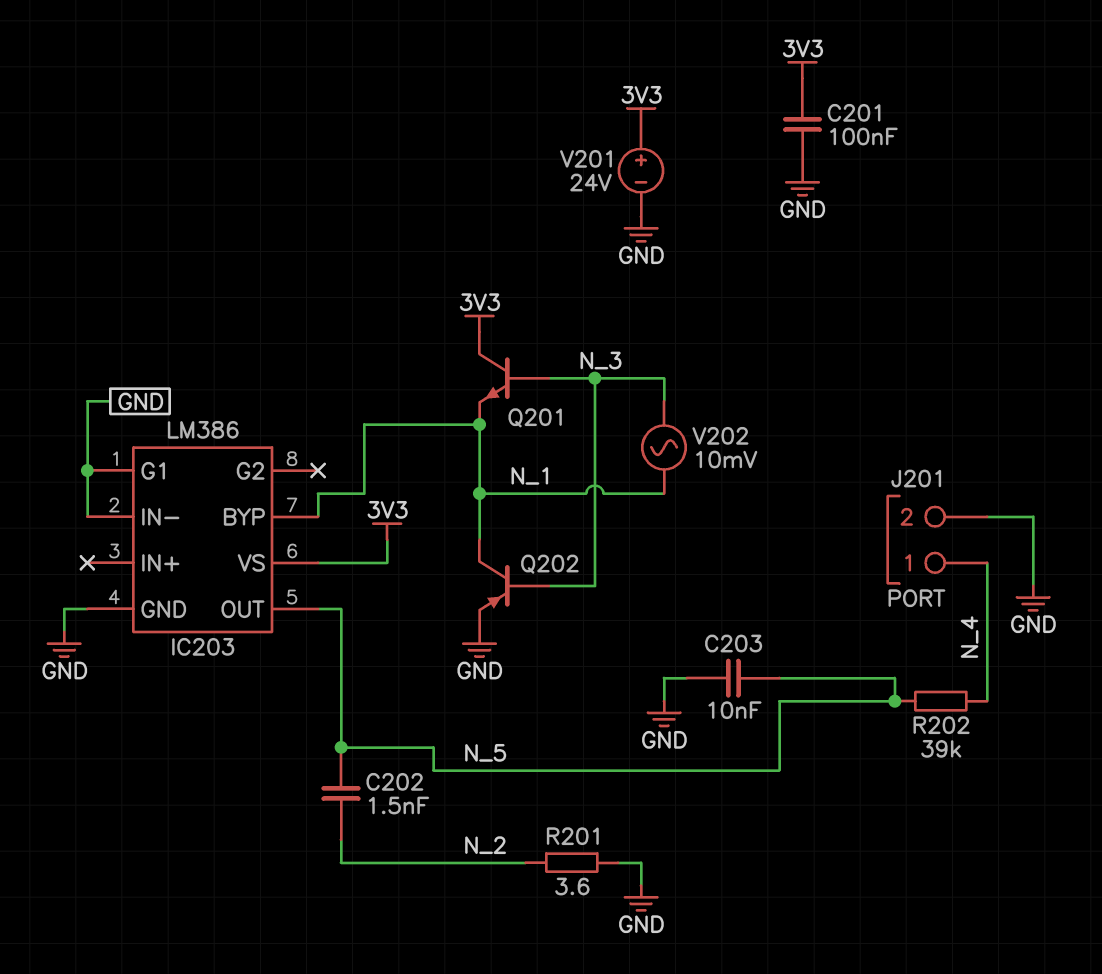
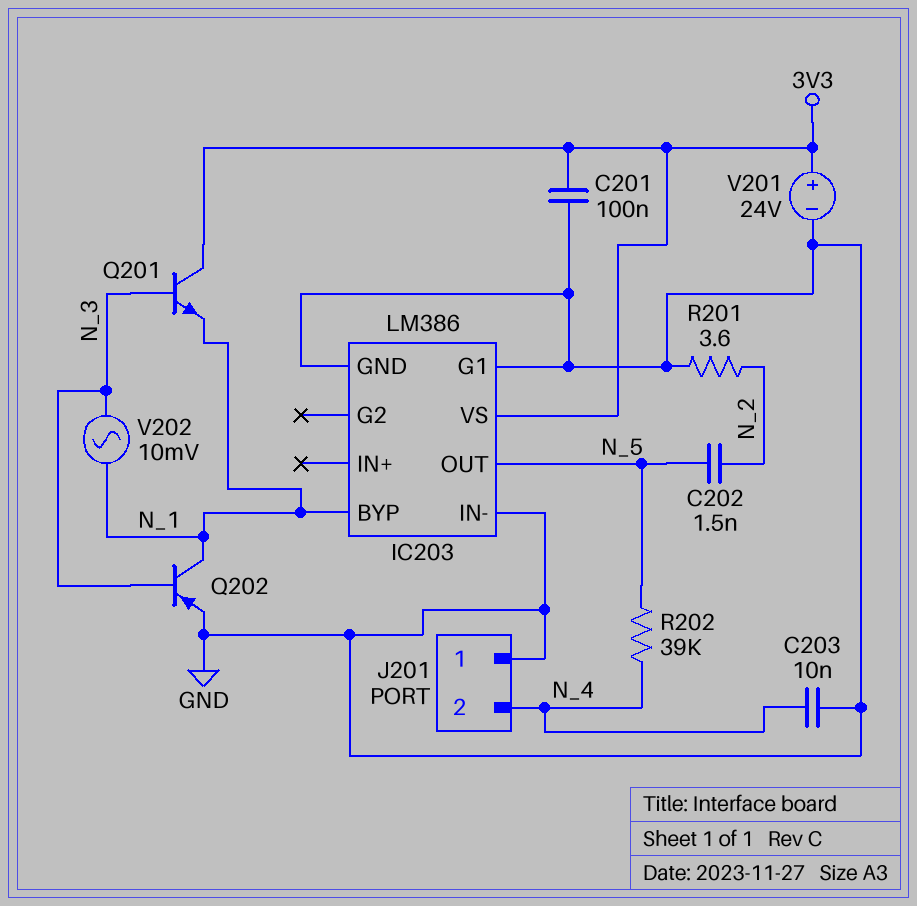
C203: 10nF (GND, N_5) -> 10nF (GND, N_4)
J201 pin 1: N_4 -> GND
J201 pin 2: GND -> N_4

